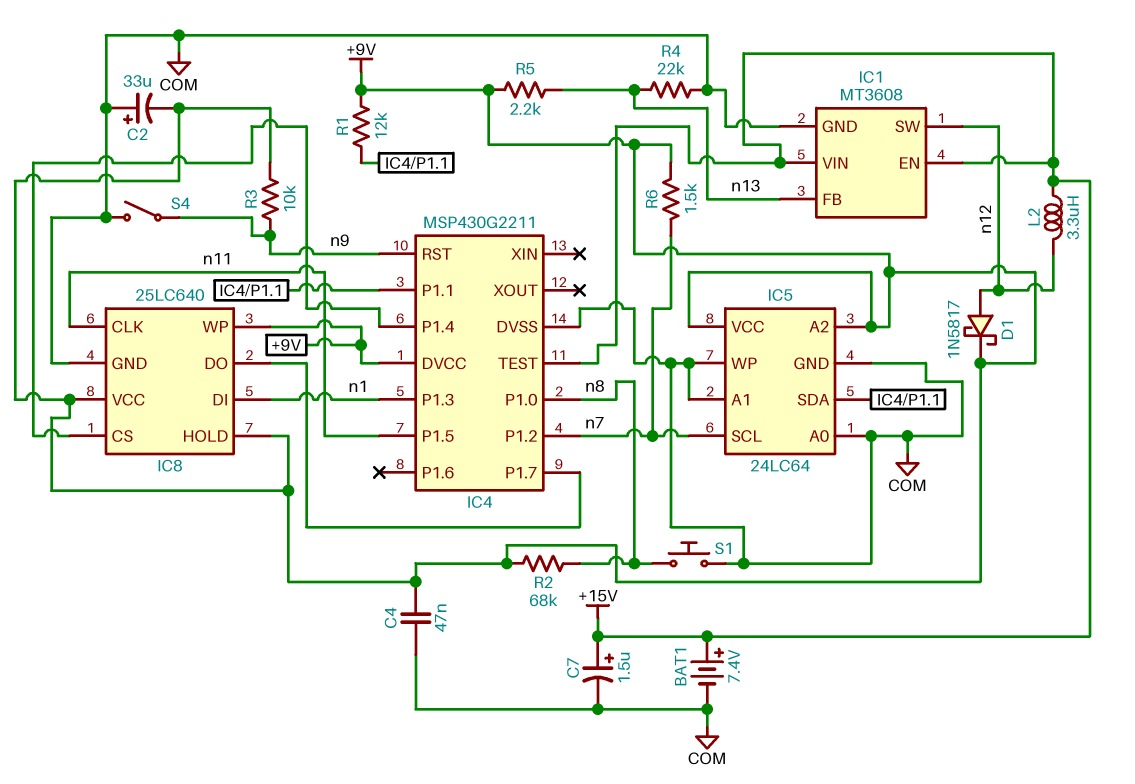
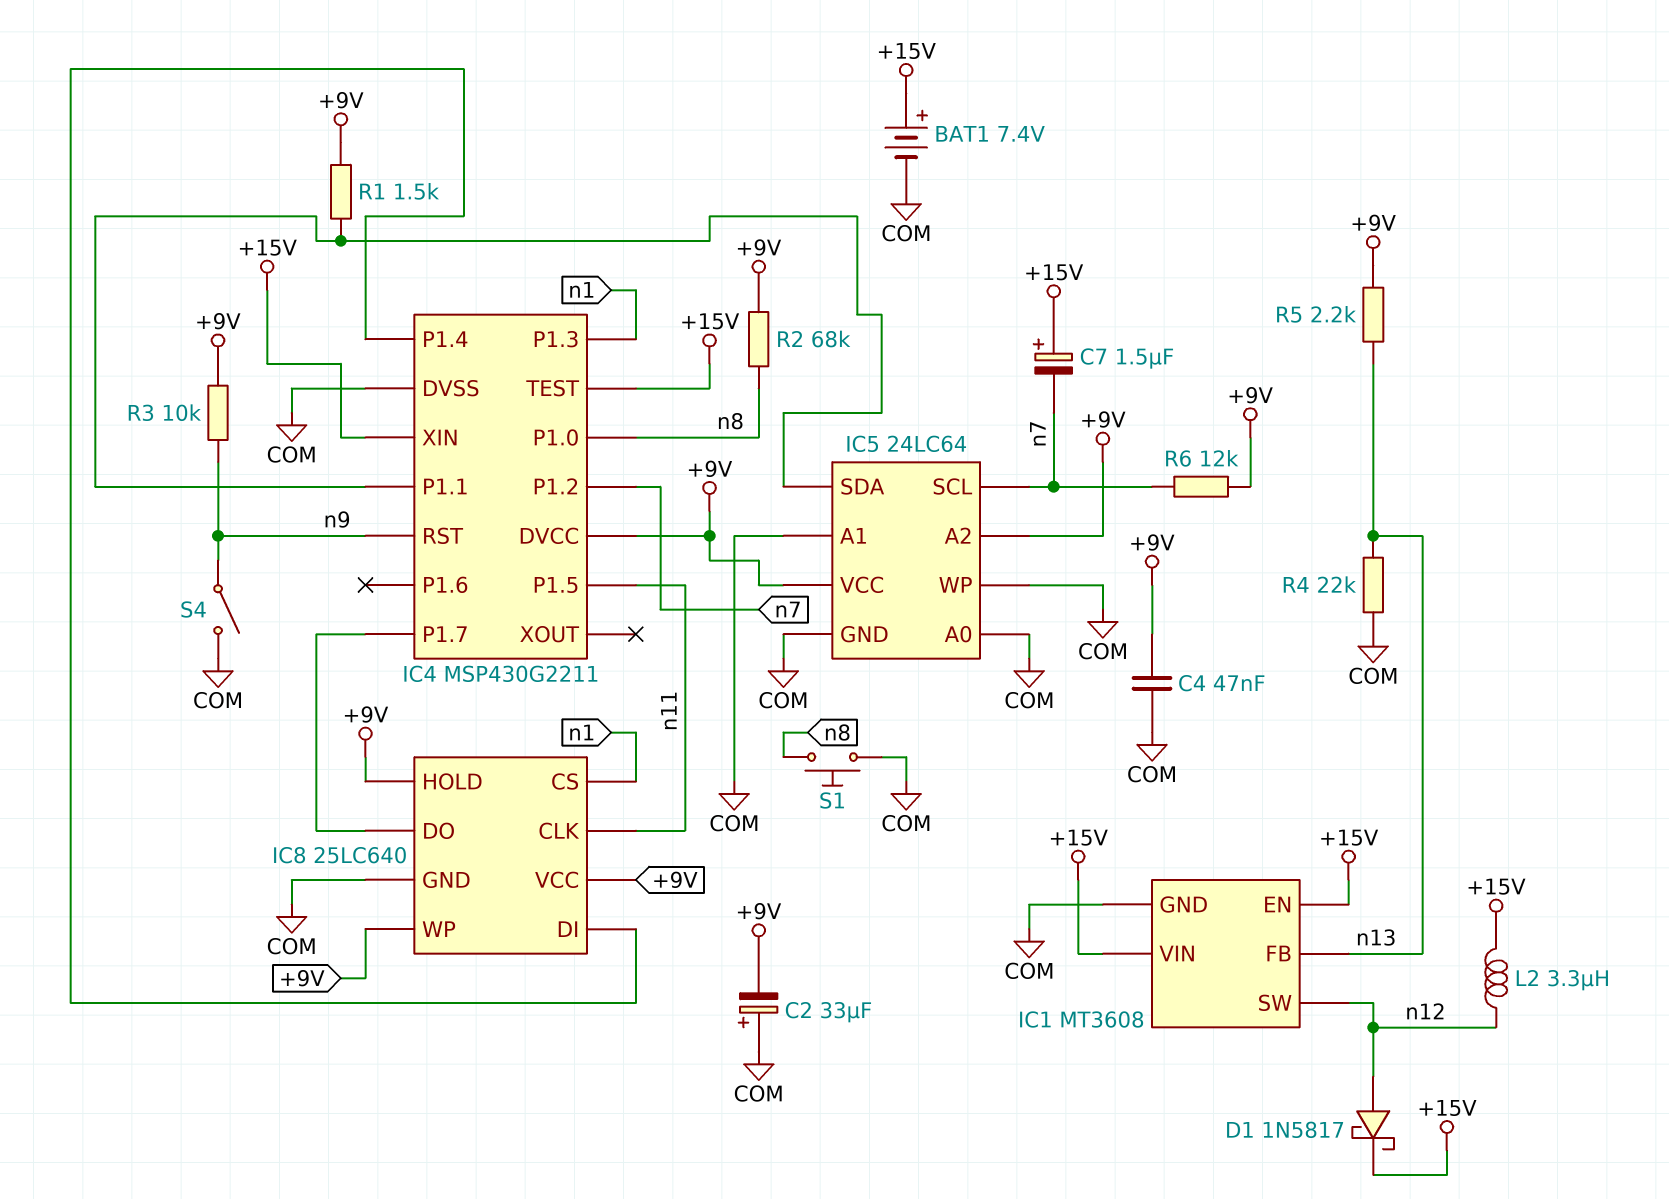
C7: 1.5uF (plus +15V, minus COM) -> 1.5uF (plus +15V, minus n7)
D1: schottky 1N5817 (A n12, K +9V) -> schottky 1N5817 (A n12, K +15V)
IC4 pin XIN: none -> +15V
IC8 pin CS: IC4/P1.4 -> n1
IC8 pin DI: n1 -> IC4/P1.4
R1: 12k (+9V, IC4/P1.1) -> 1.5k (+9V, IC4/P1.1)
R6: 1.5k (+9V, n7) -> 12k (+9V, n7)

